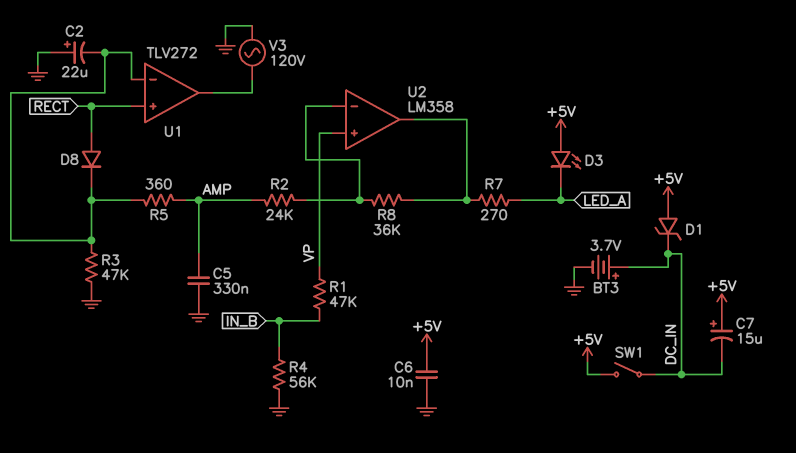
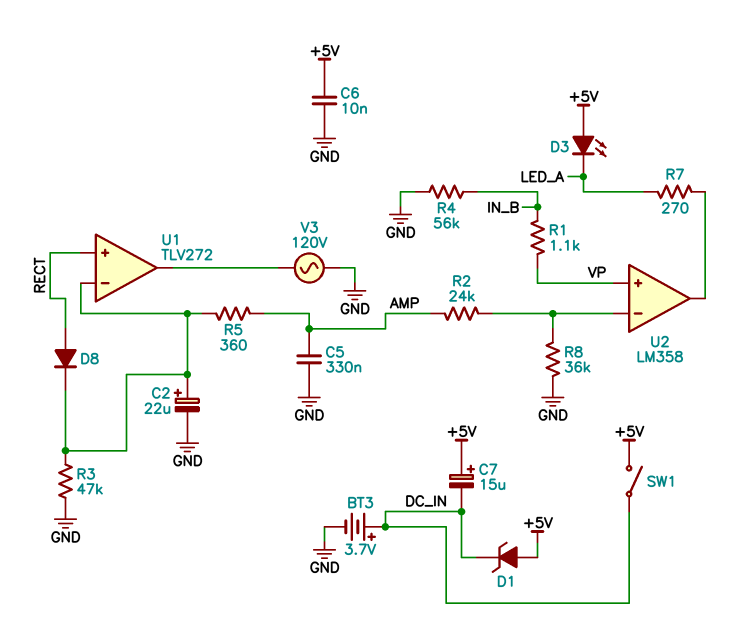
C2: 22uF (plus GND, minus U1/in-) -> 22uF (plus U1/in-, minus GND)
R1: 47k (IN_B, VP) -> 1.1k (IN_B, VP)
R8: 36k (U2/in-, U2/out) -> 36k (GND, U2/in-)

